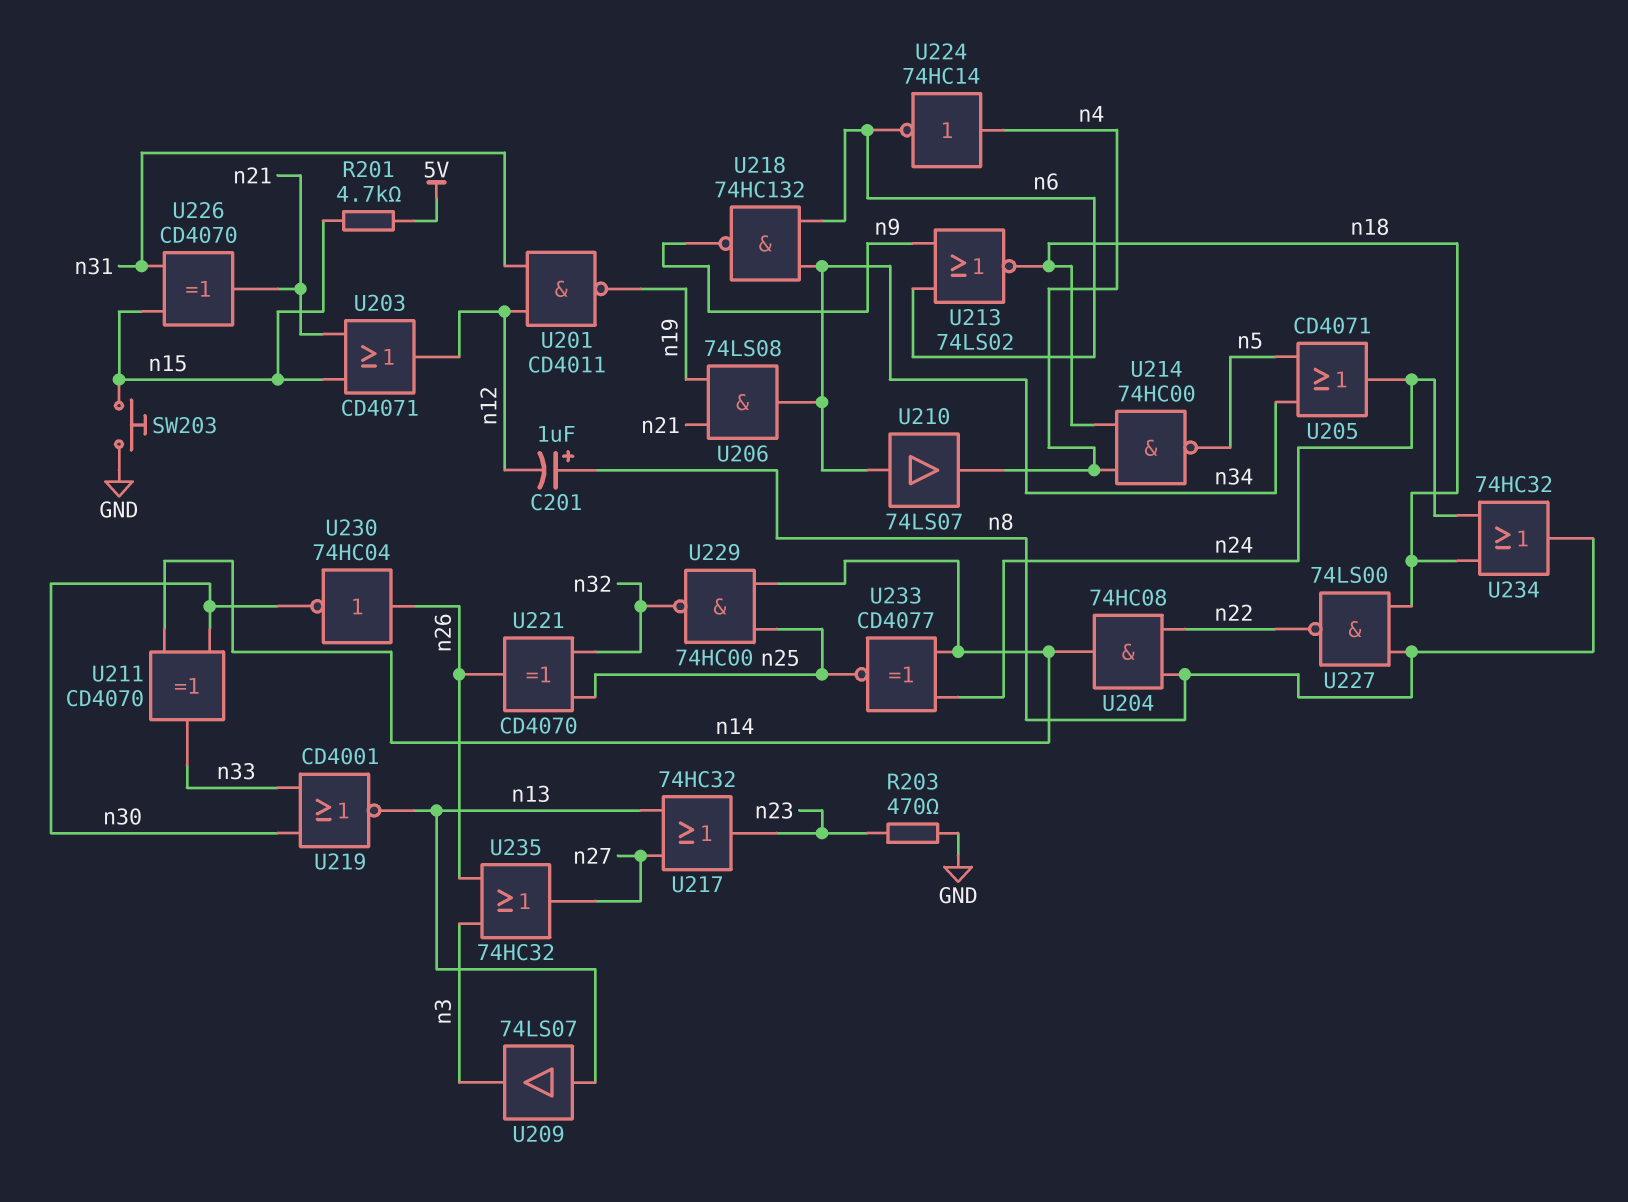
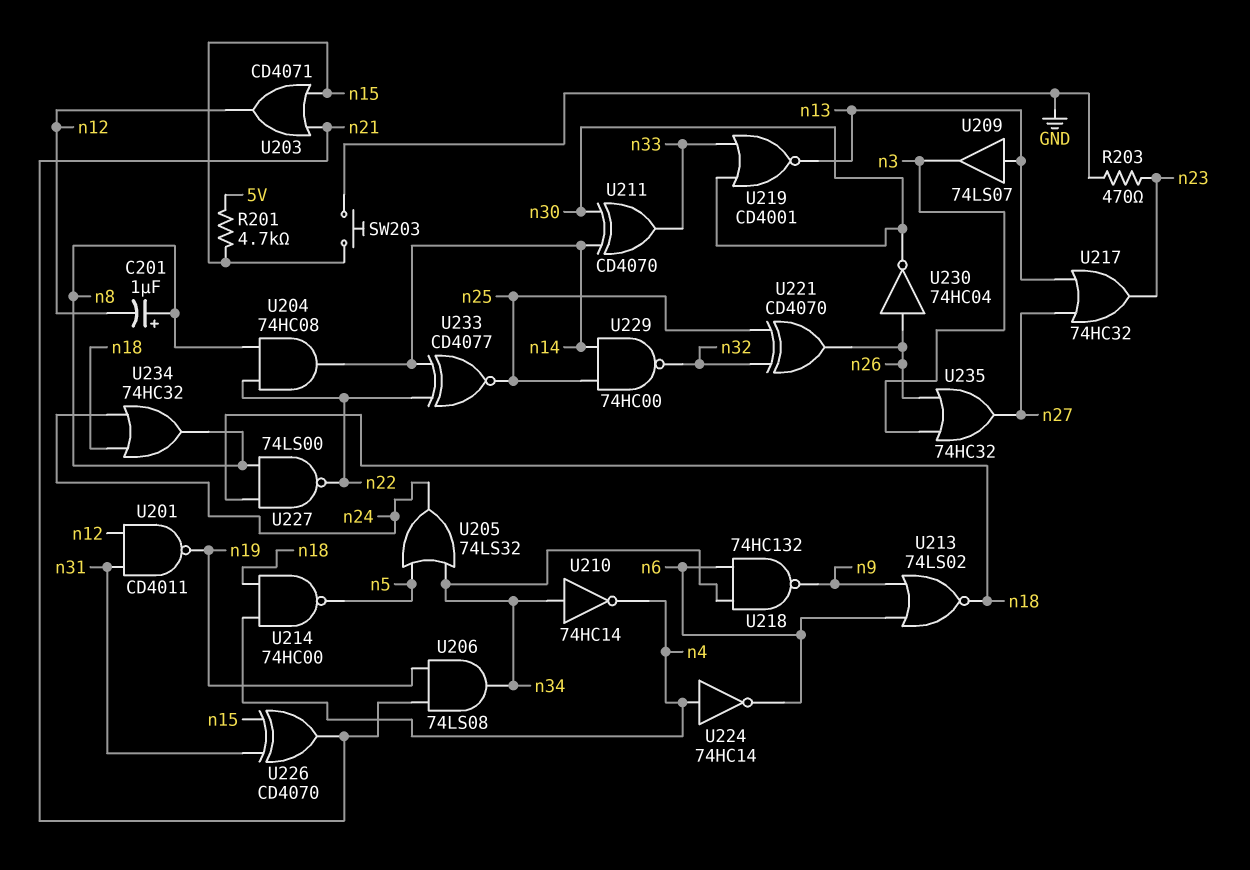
U205: OR CD4071 (in n5, in n34, out n24) -> OR 74LS32 (in n5, in n34, out n24)
U210: buffer 74LS07 (in n34, out n4) -> NOT 74HC14 (in n34, out n4)
U233: XNOR CD4077 (in n14, in n24, out n25) -> XNOR CD4077 (in n14, in n22, out n25)

